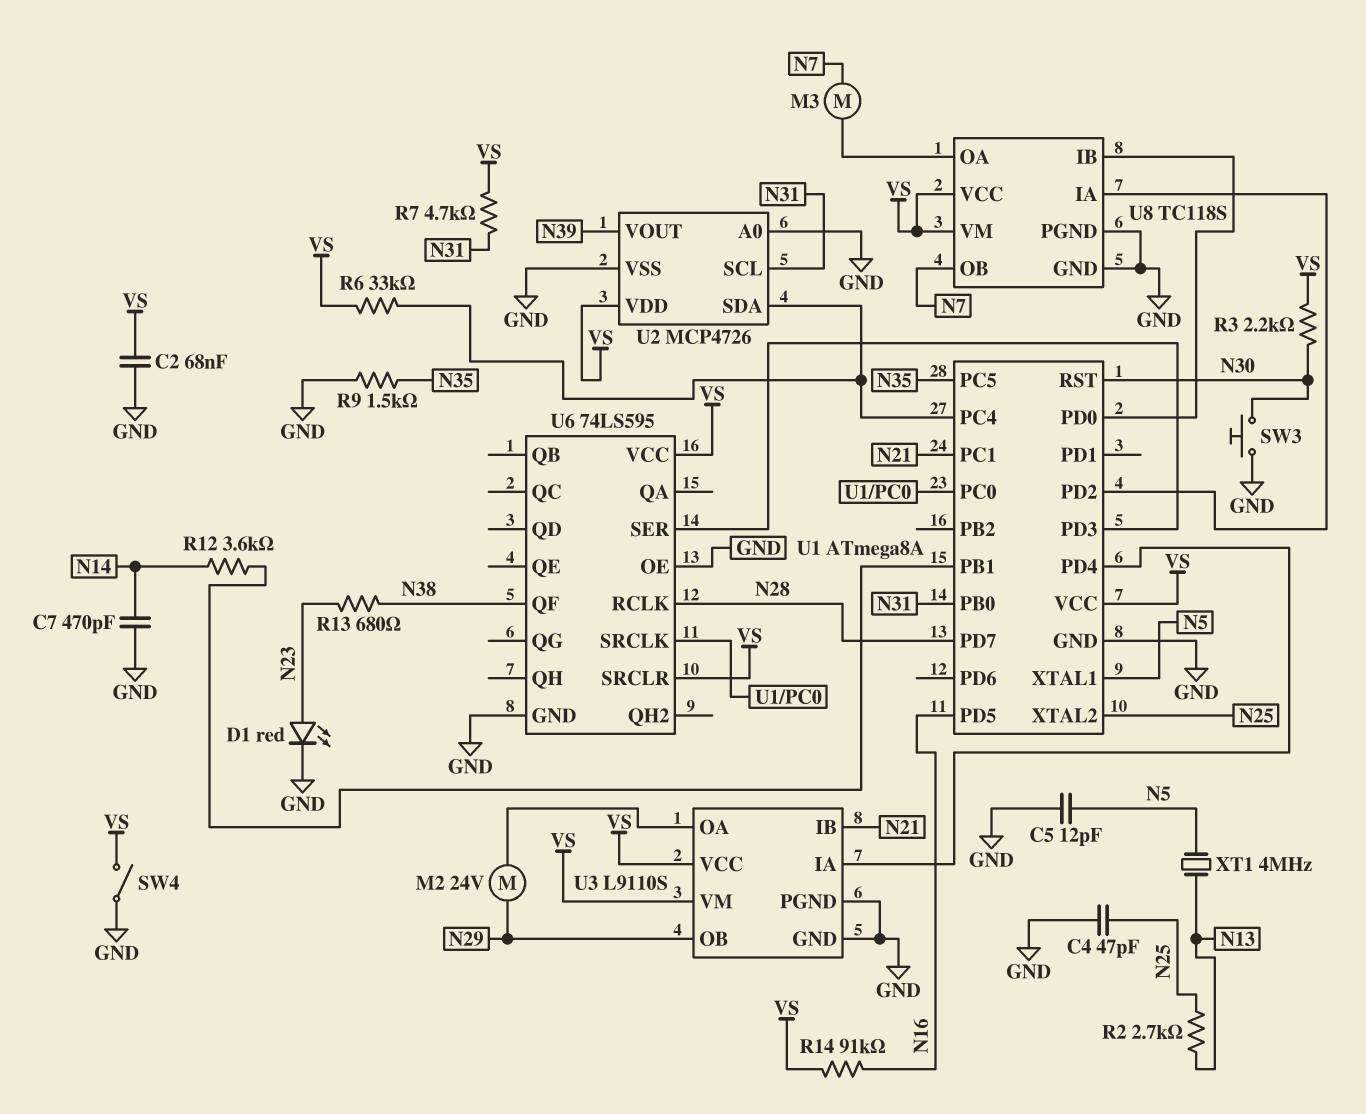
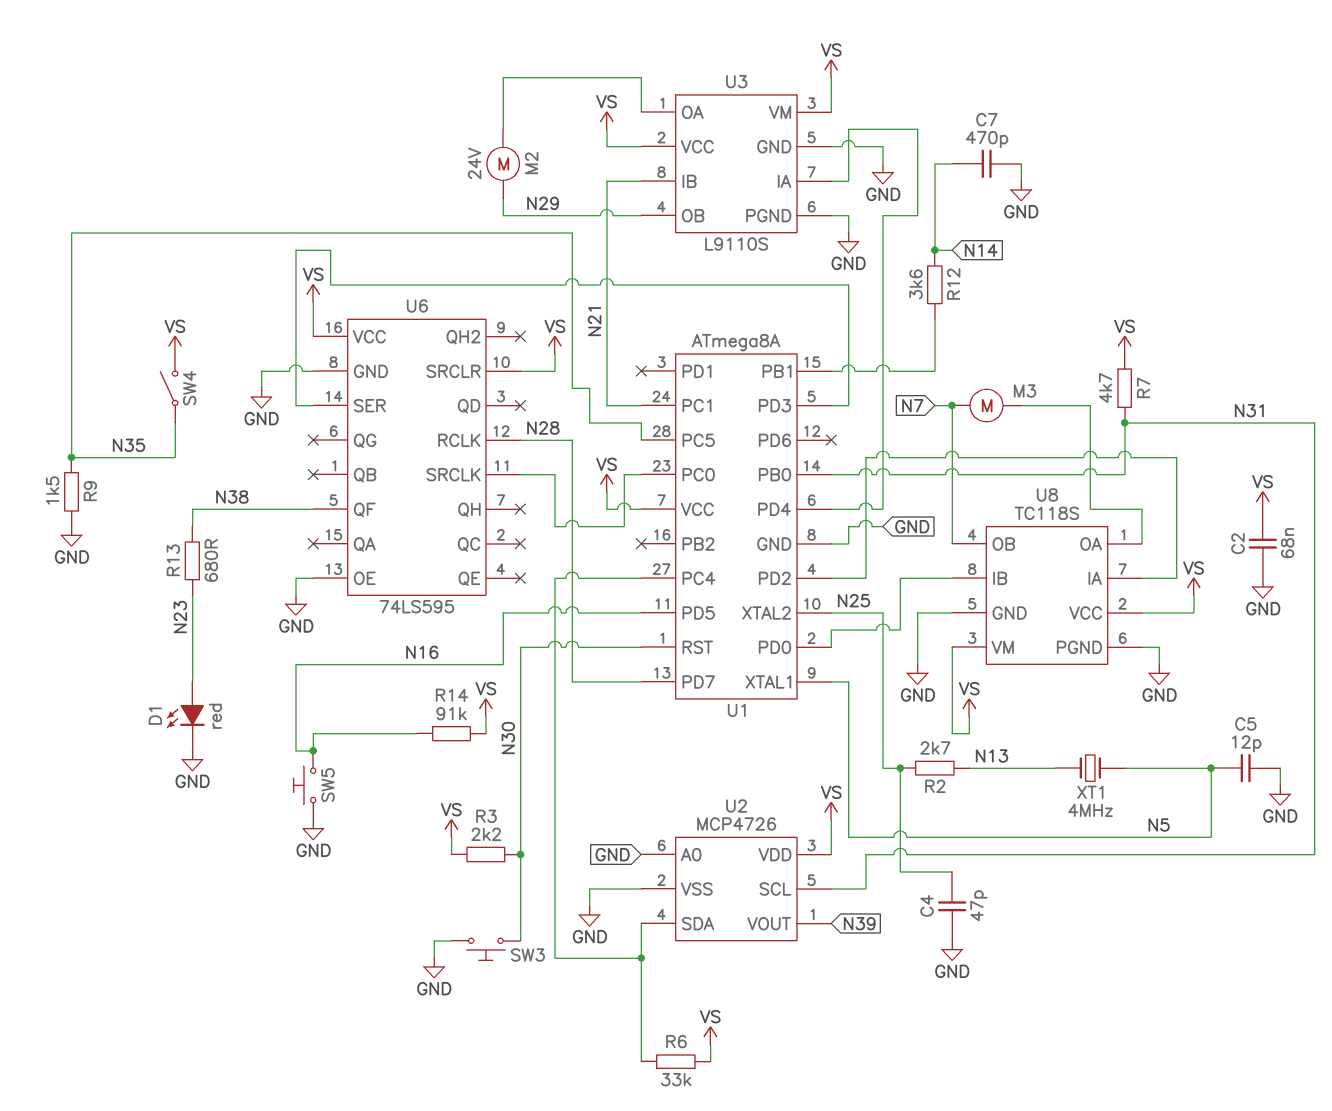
SW4: switch (GND, VS) -> switch (N35, VS)
SW5: none -> button (GND, N16)

